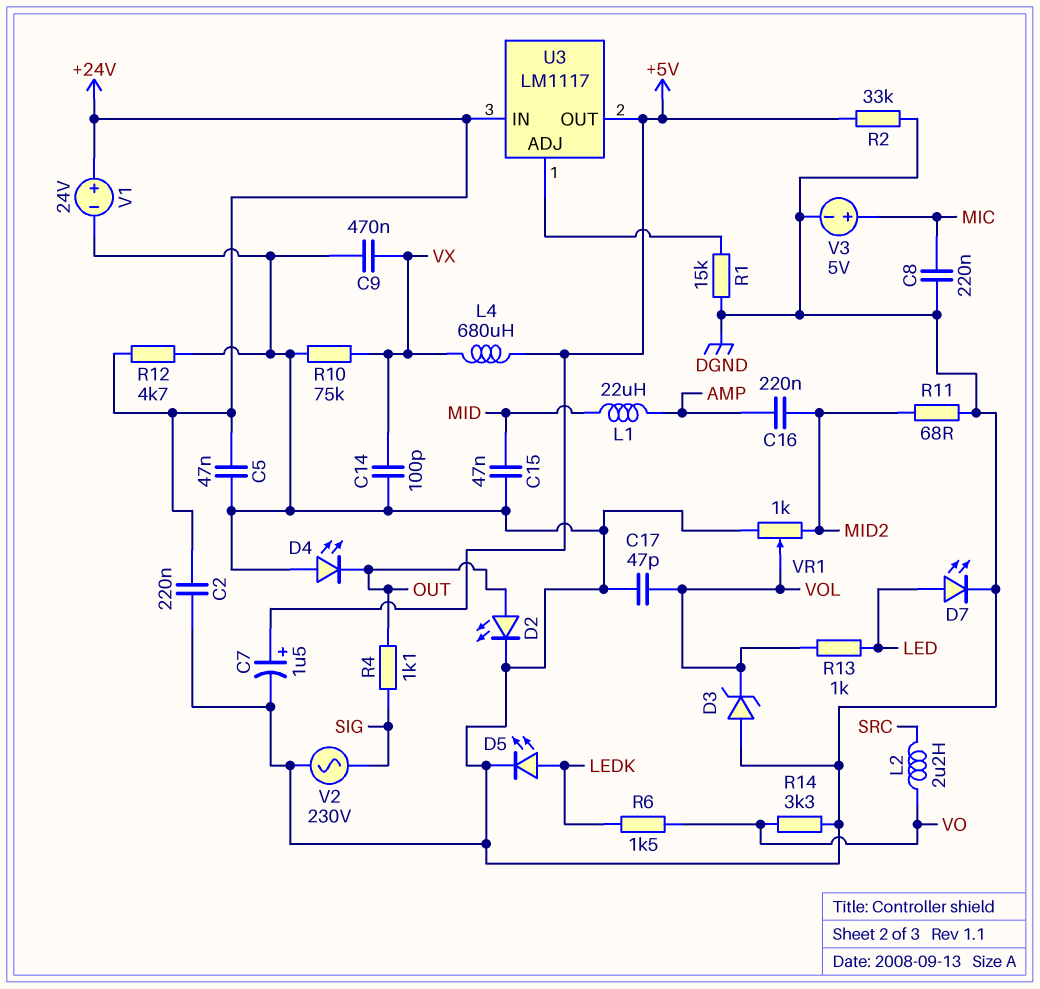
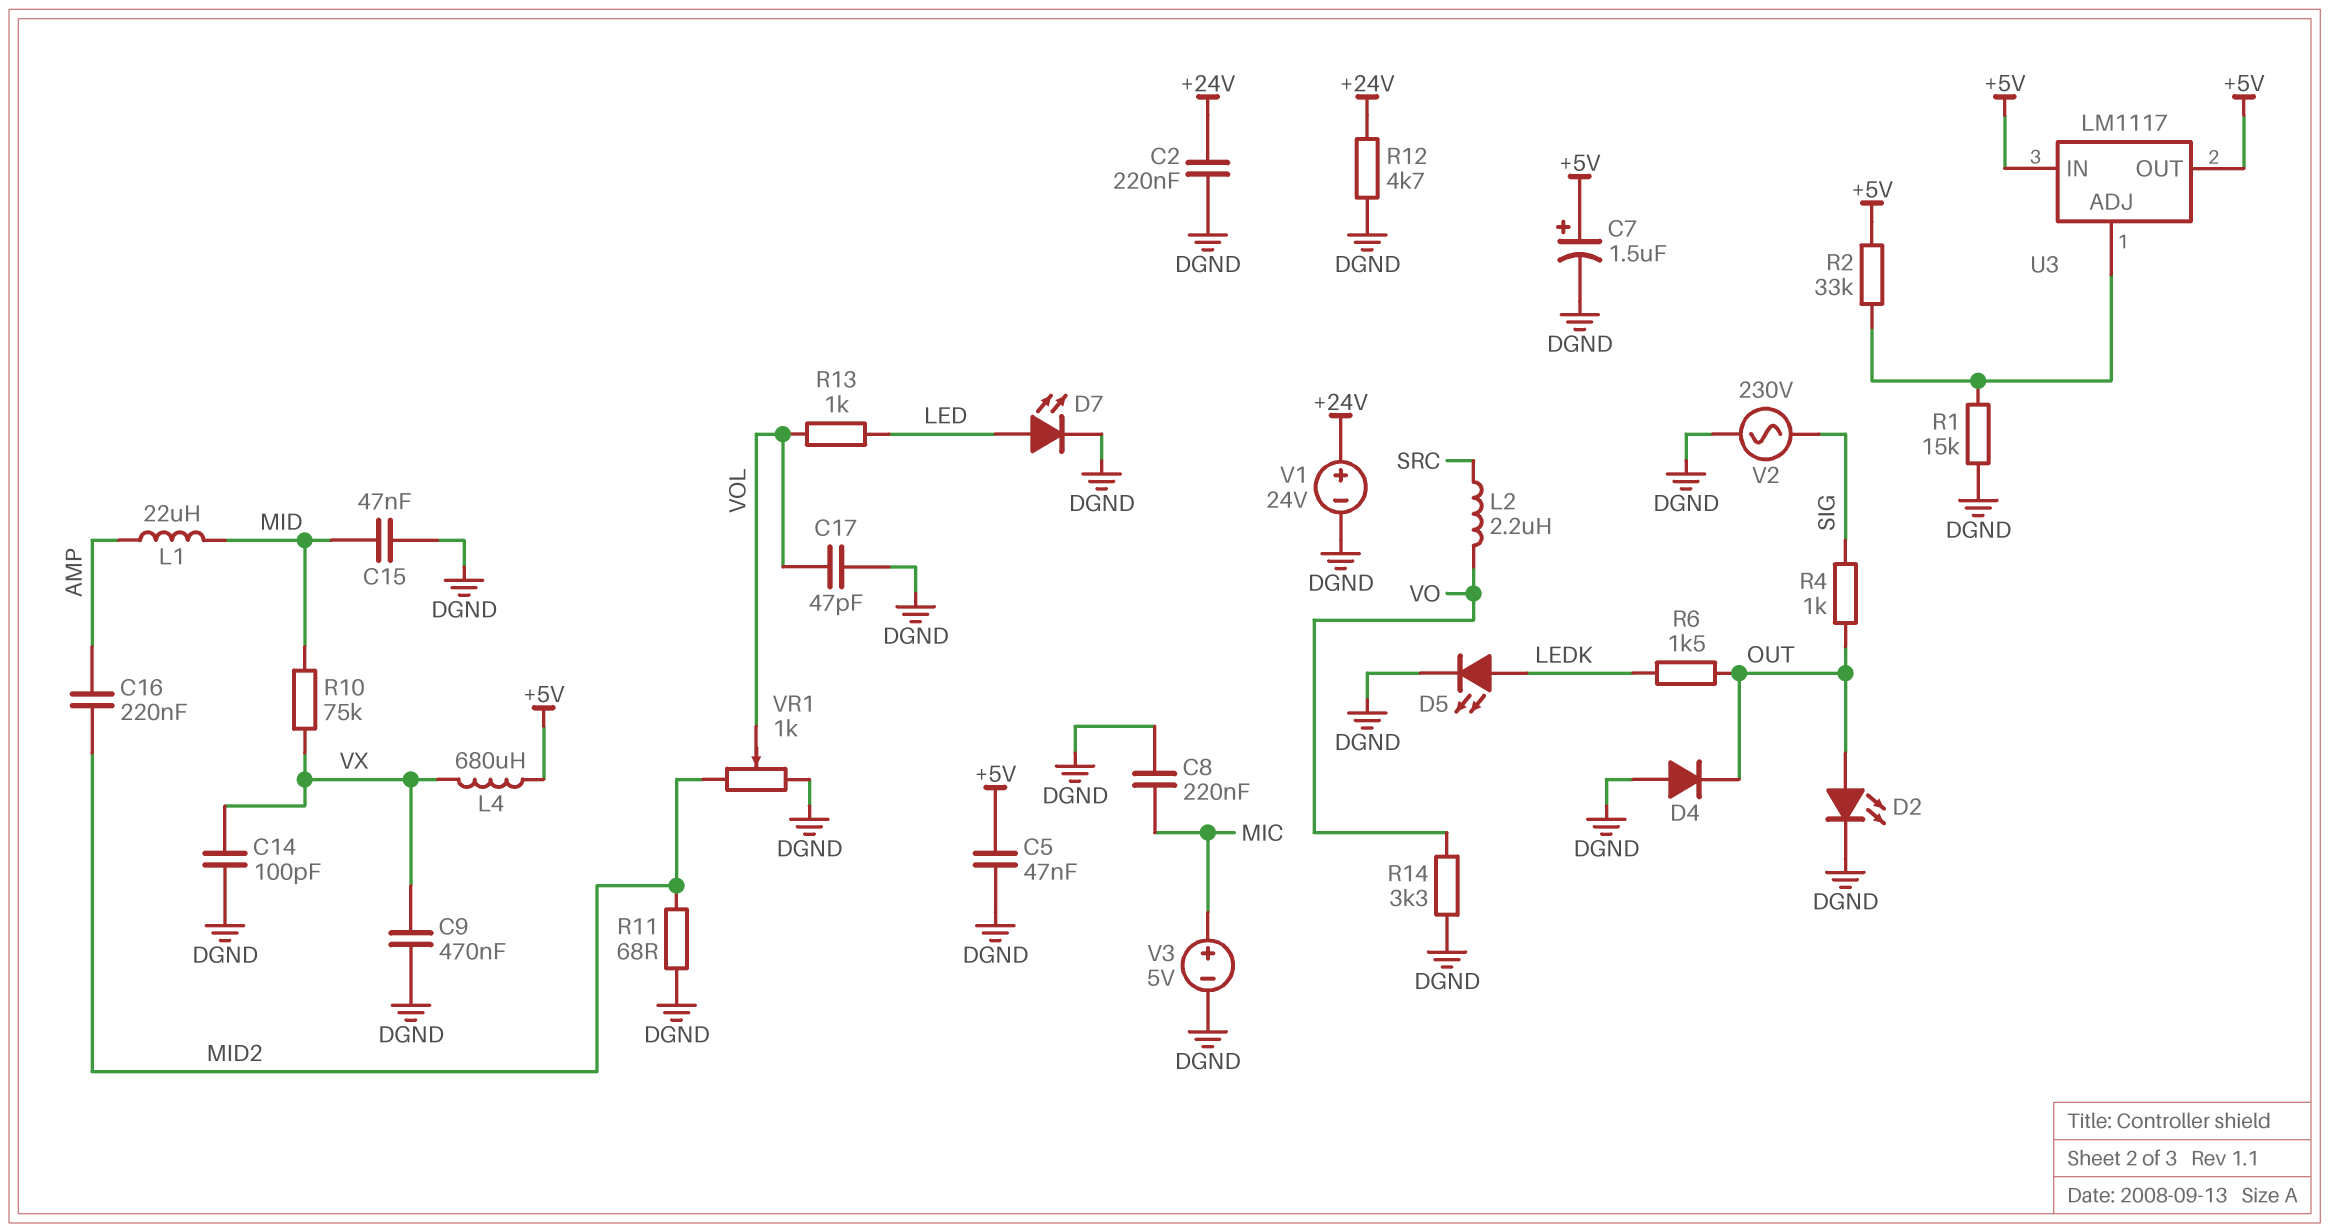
C5: 47nF (+24V, DGND) -> 47nF (+5V, DGND)
D3: zener (A DGND, K VOL) -> none
D4: LED (A DGND, K OUT) -> diode (A DGND, K OUT)
R2: 33k (+5V, DGND) -> 33k (+5V, U3/ADJ)
R4: 1.1k (OUT, SIG) -> 1k (OUT, SIG)
R6: 1.5k (LEDK, VO) -> 1.5k (LEDK, OUT)
R10: 75k (DGND, VX) -> 75k (MID, VX)
U3 pin IN: +24V -> +5V

